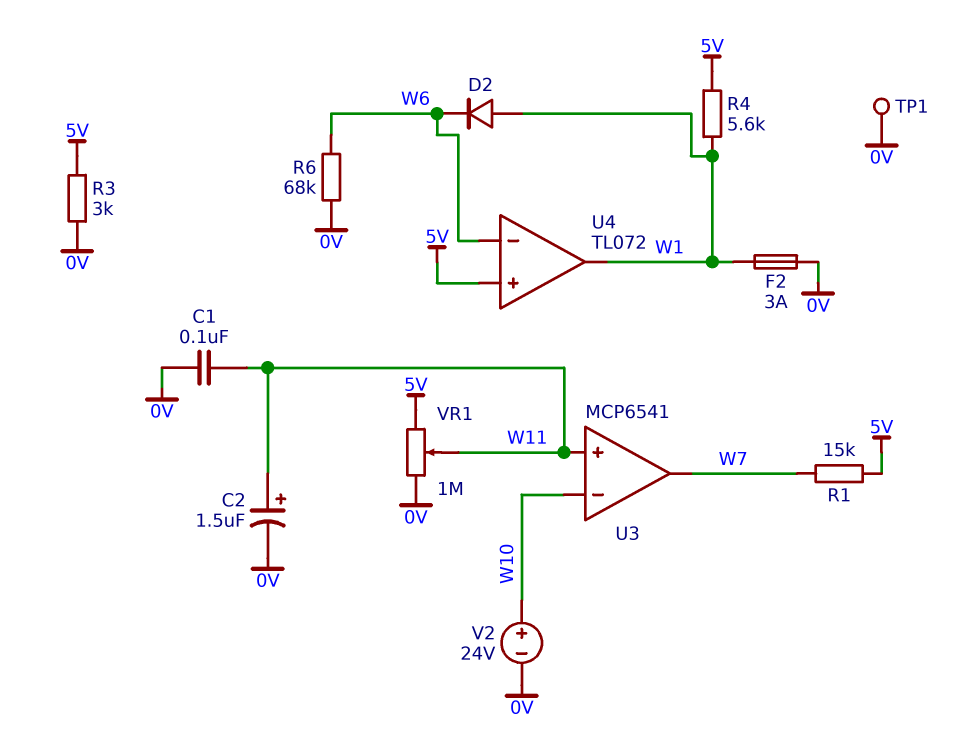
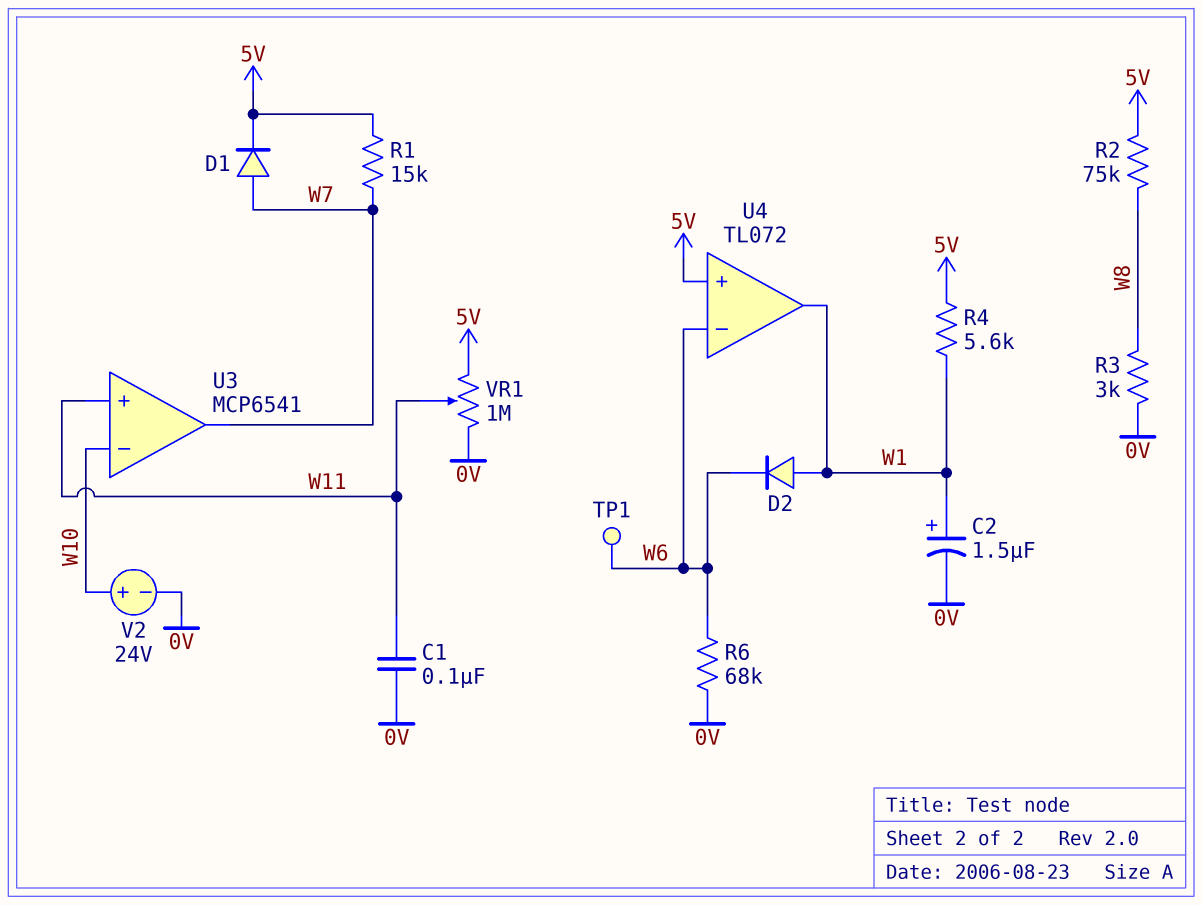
C2: 1.5uF (plus W11, minus 0V) -> 1.5uF (plus W1, minus 0V)
D1: none -> diode (A W7, K 5V)
F2: 3A (0V, W1) -> none
R2: none -> 75k (5V, W8)
R3: 3k (0V, 5V) -> 3k (0V, W8)
TP1: test point (0V) -> test point (W6)

